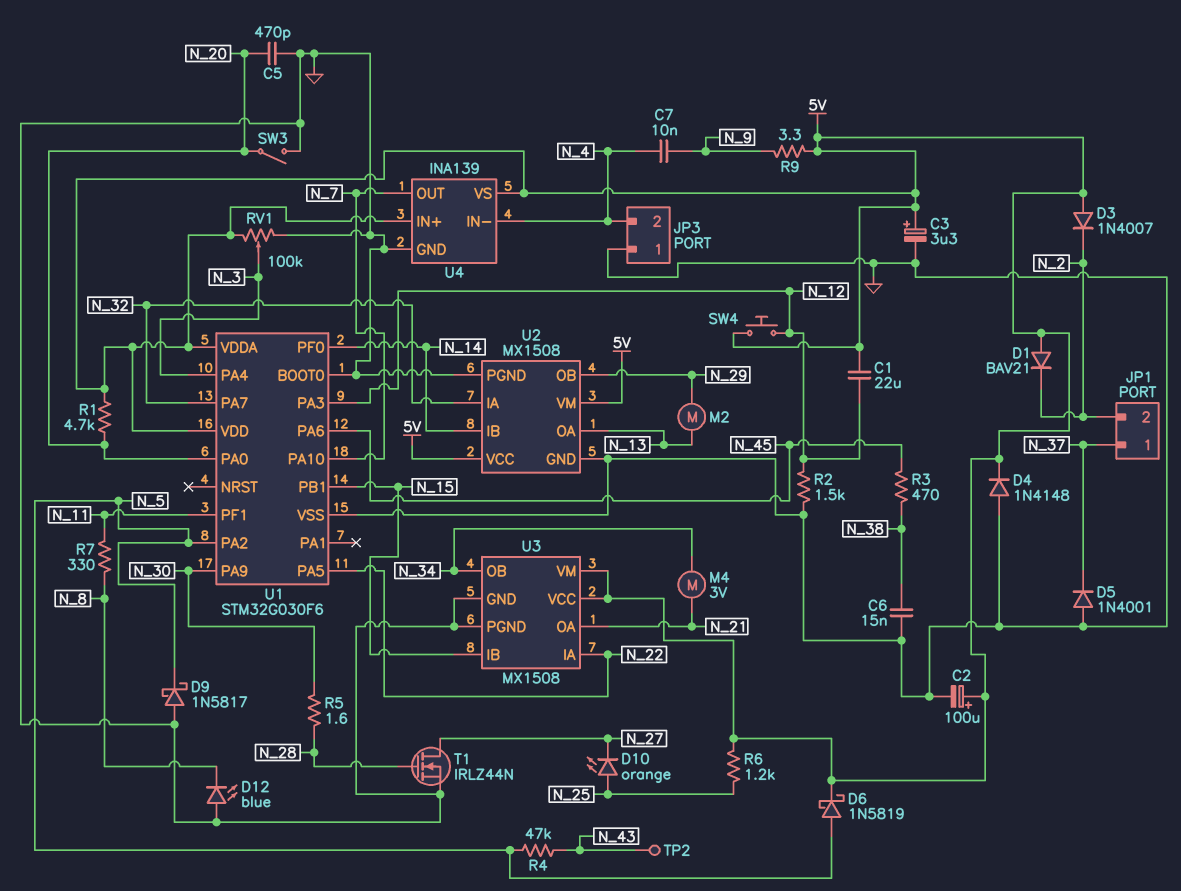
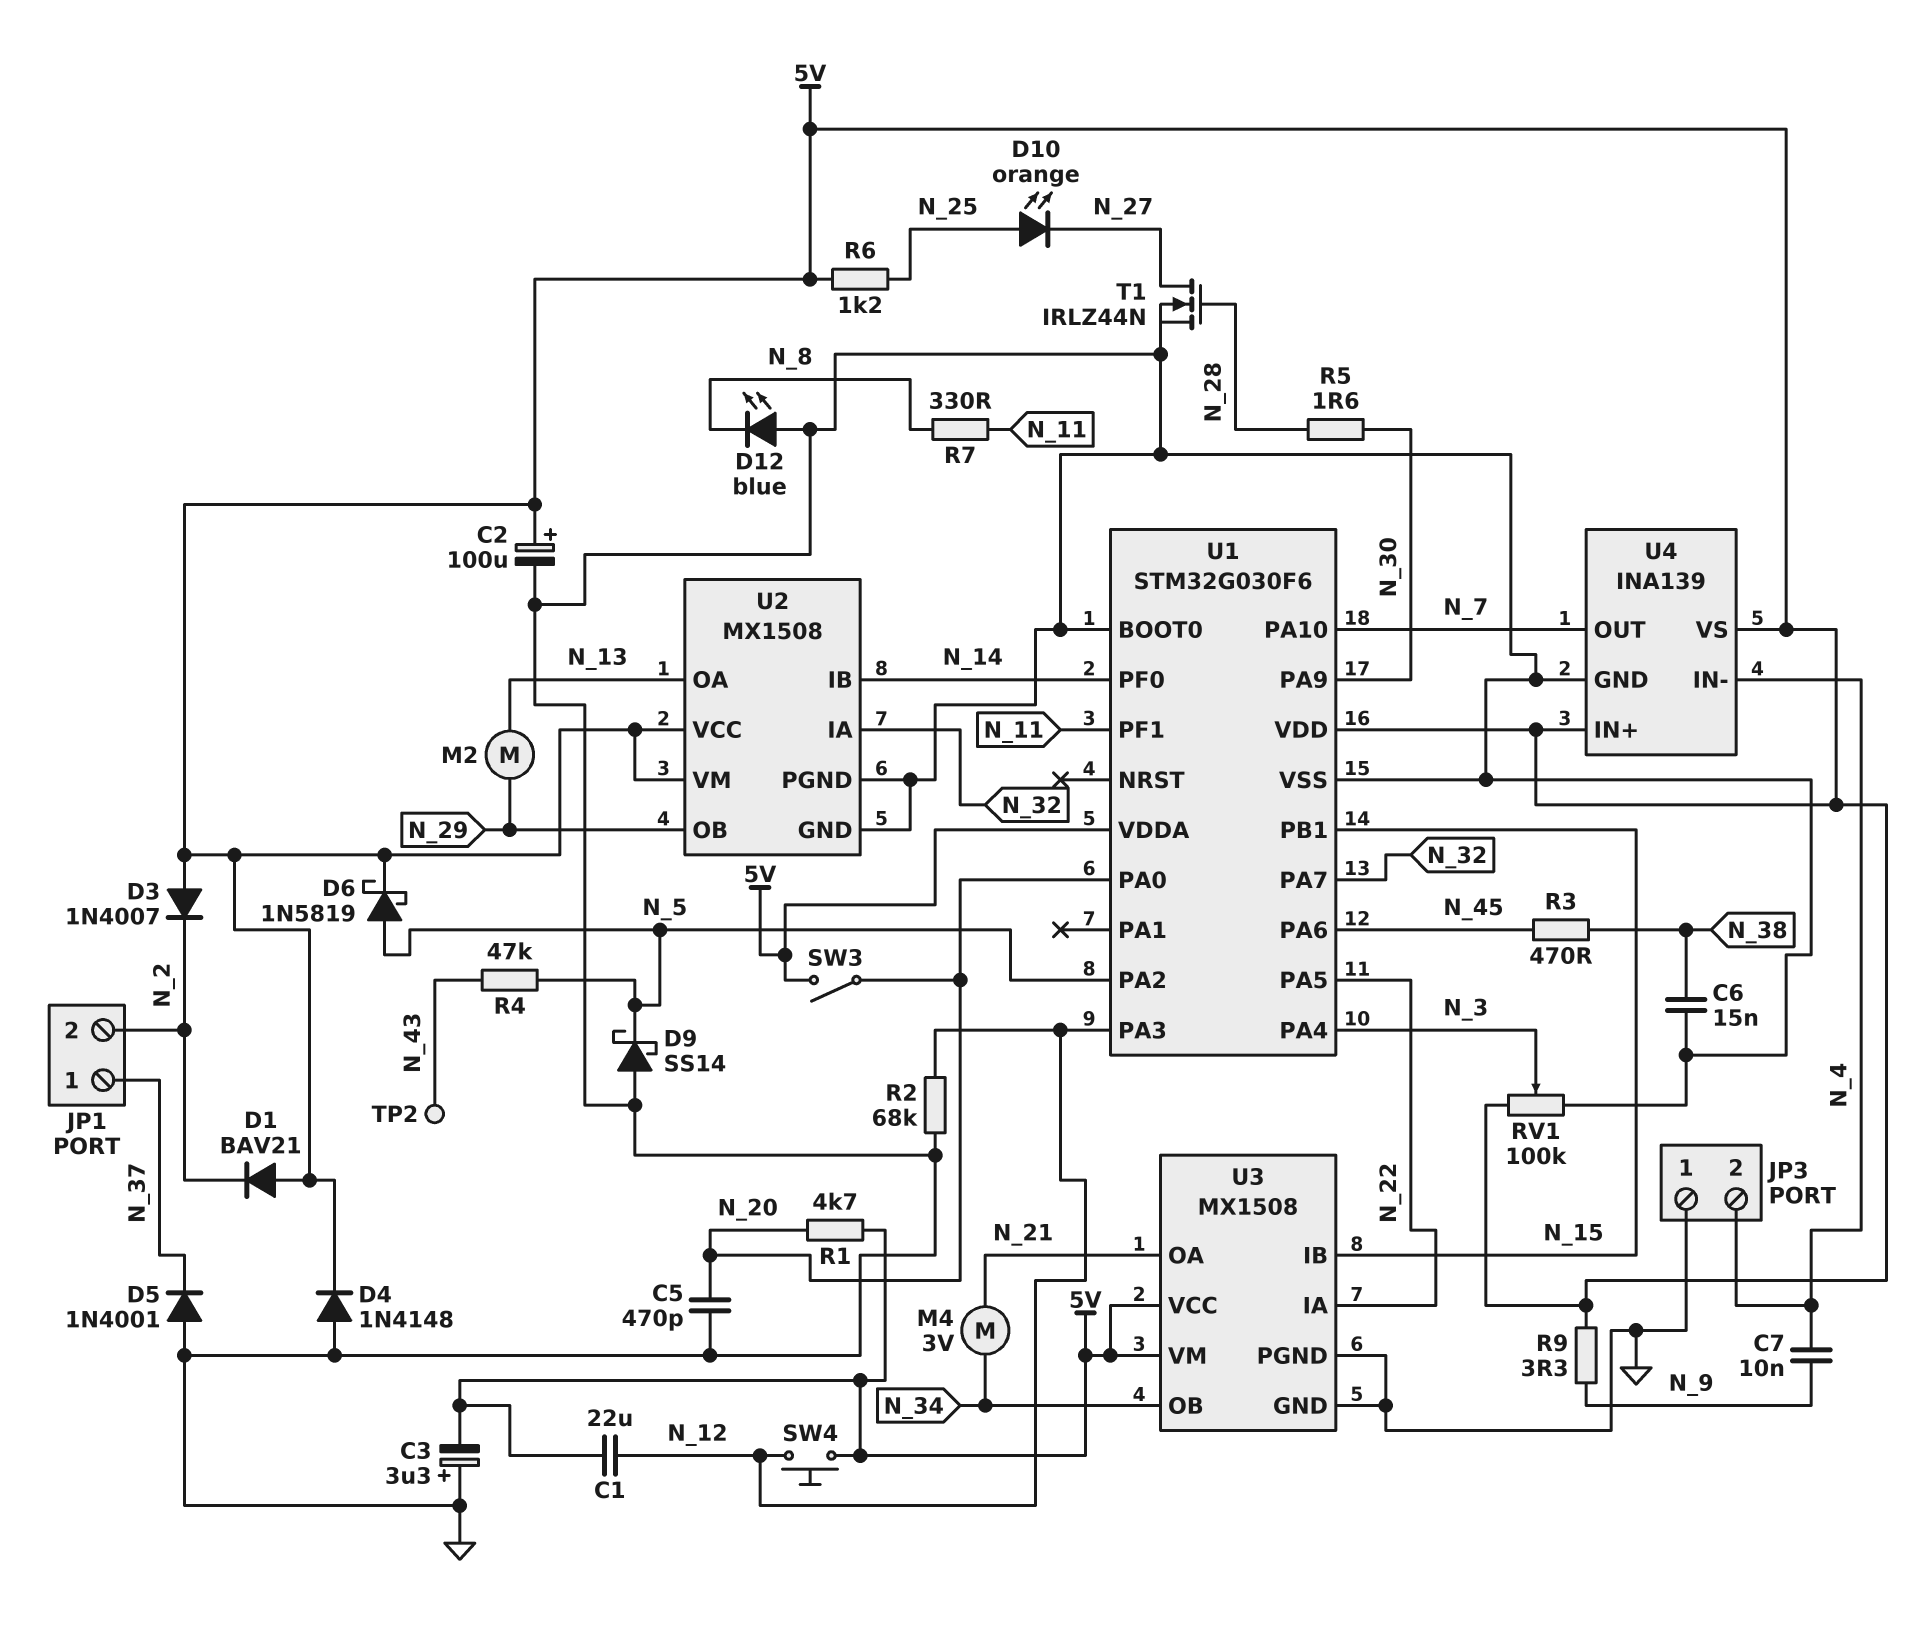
C3: 3.3uF (plus 5V, minus GND) -> 3.3uF (plus GND, minus 5V)
D9: schottky 1N5817 (A GND, K N_5) -> schottky SS14 (A GND, K N_5)
R2: 1.5k (GND, N_12) -> 68k (GND, N_12)
SW3: switch (GND, N_20) -> switch (5V, N_20)

